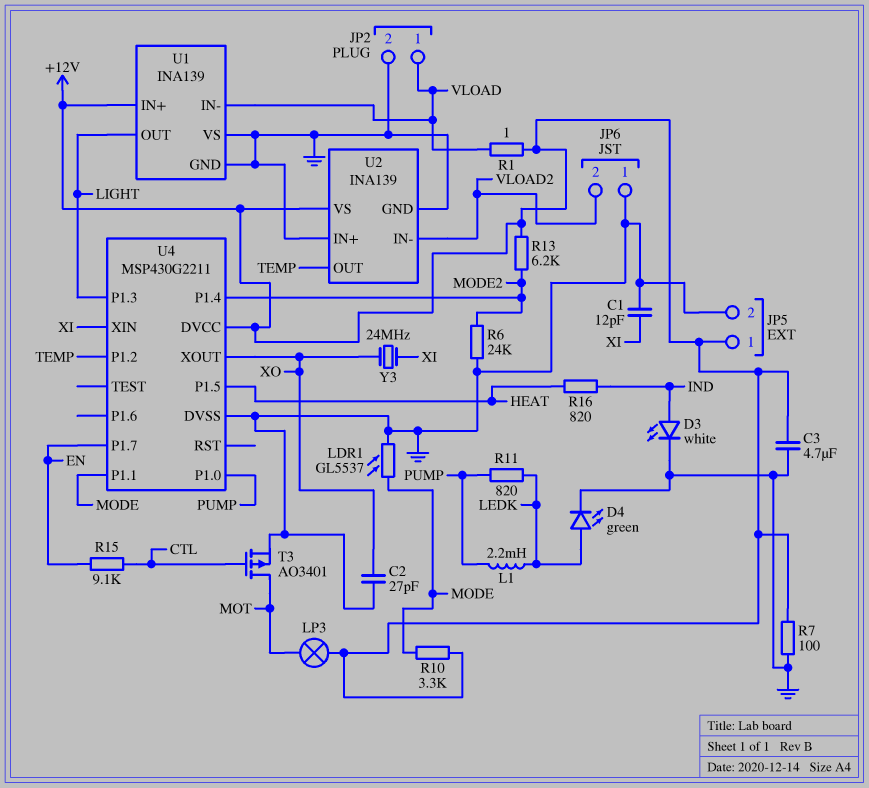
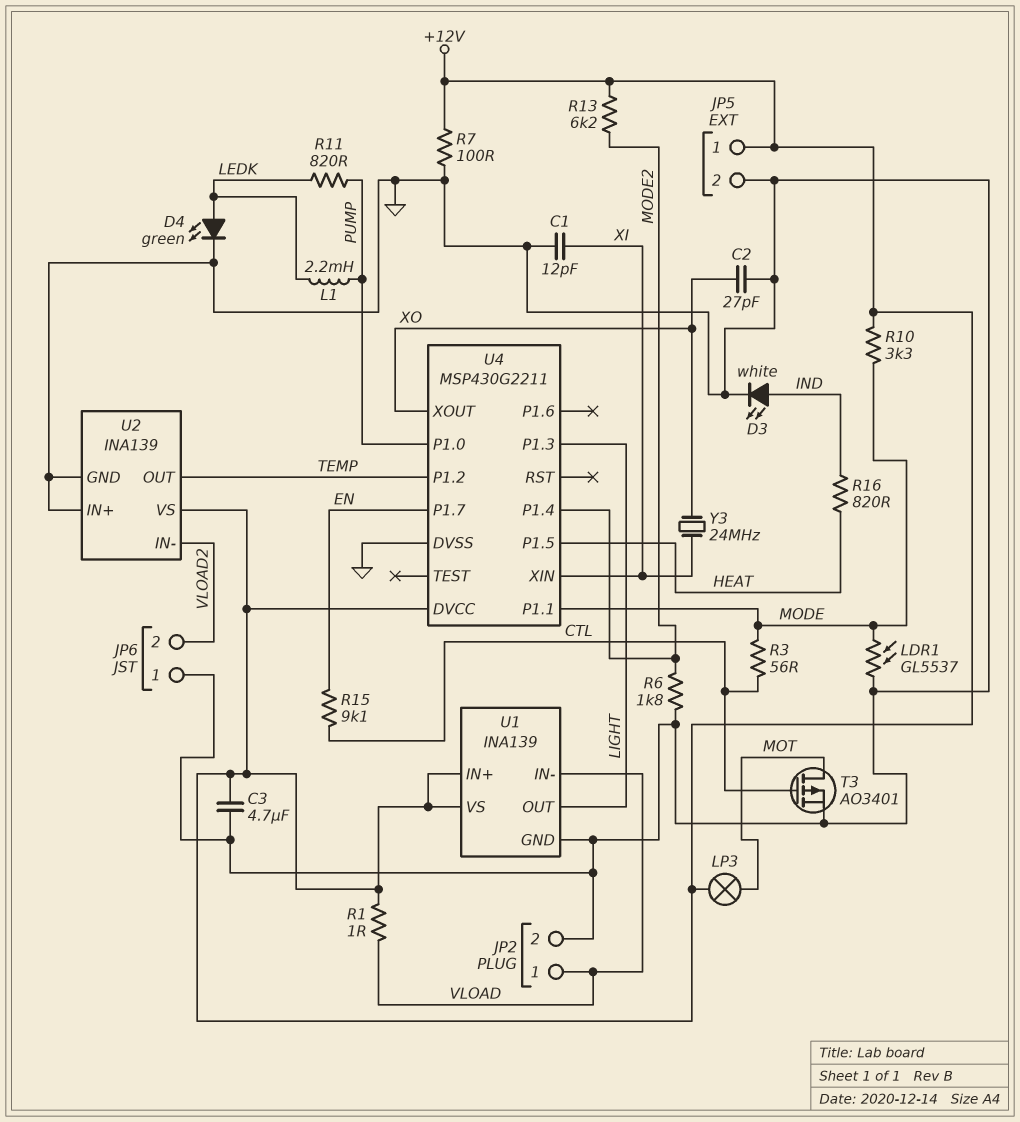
R3: none -> 56 (CTL, MODE)
R6: 24k (GND, MODE2) -> 1.8k (GND, MODE2)
U1 pin VS: GND -> +12V

